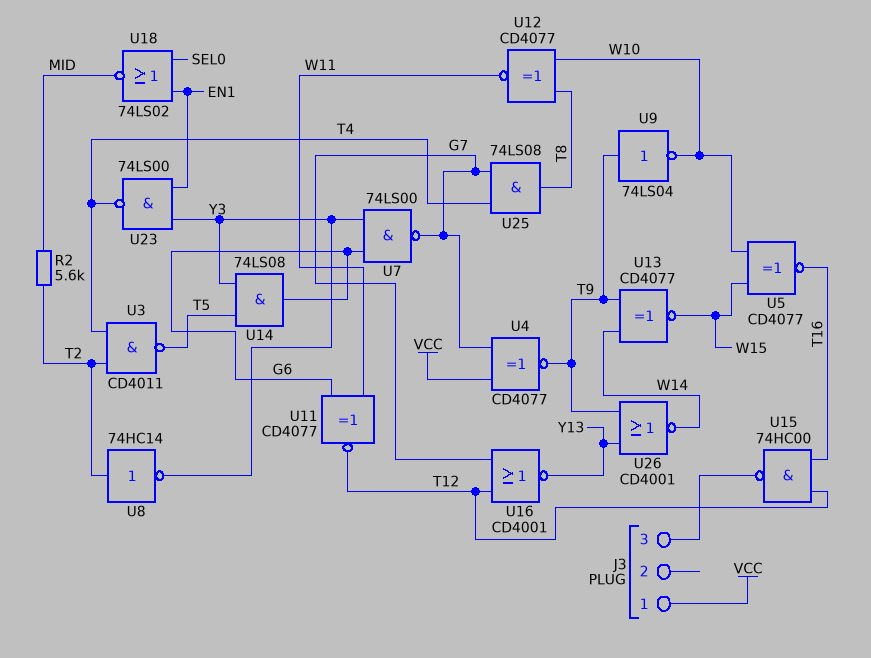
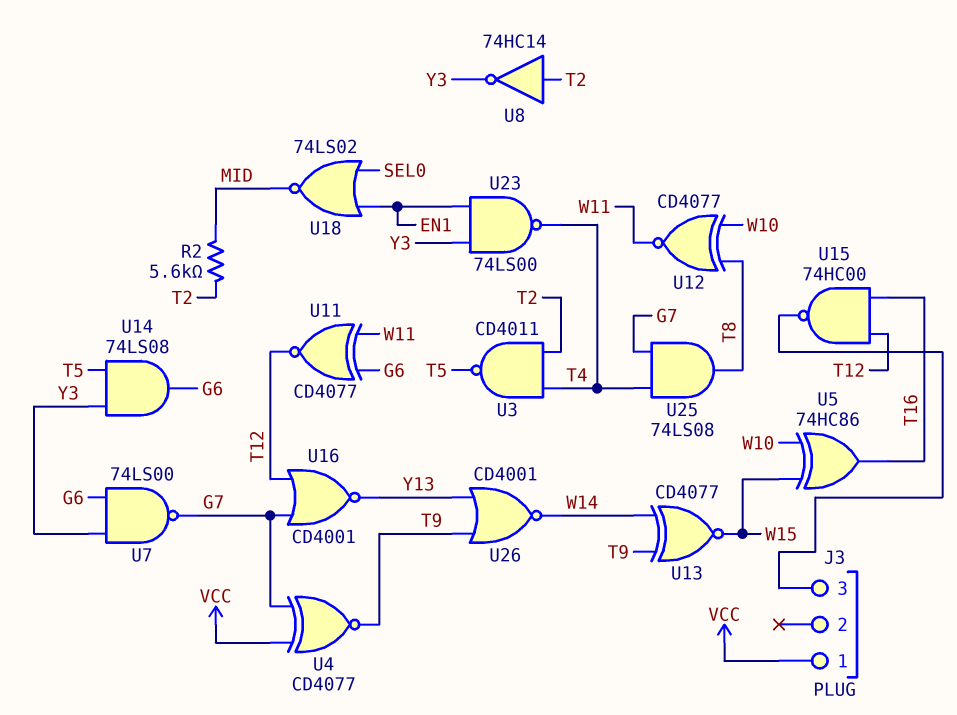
U5: XNOR CD4077 (in W10, in W15, out T16) -> XOR 74HC86 (in W10, in W15, out T16)
U9: NOT 74LS04 (in T9, out W10) -> none

